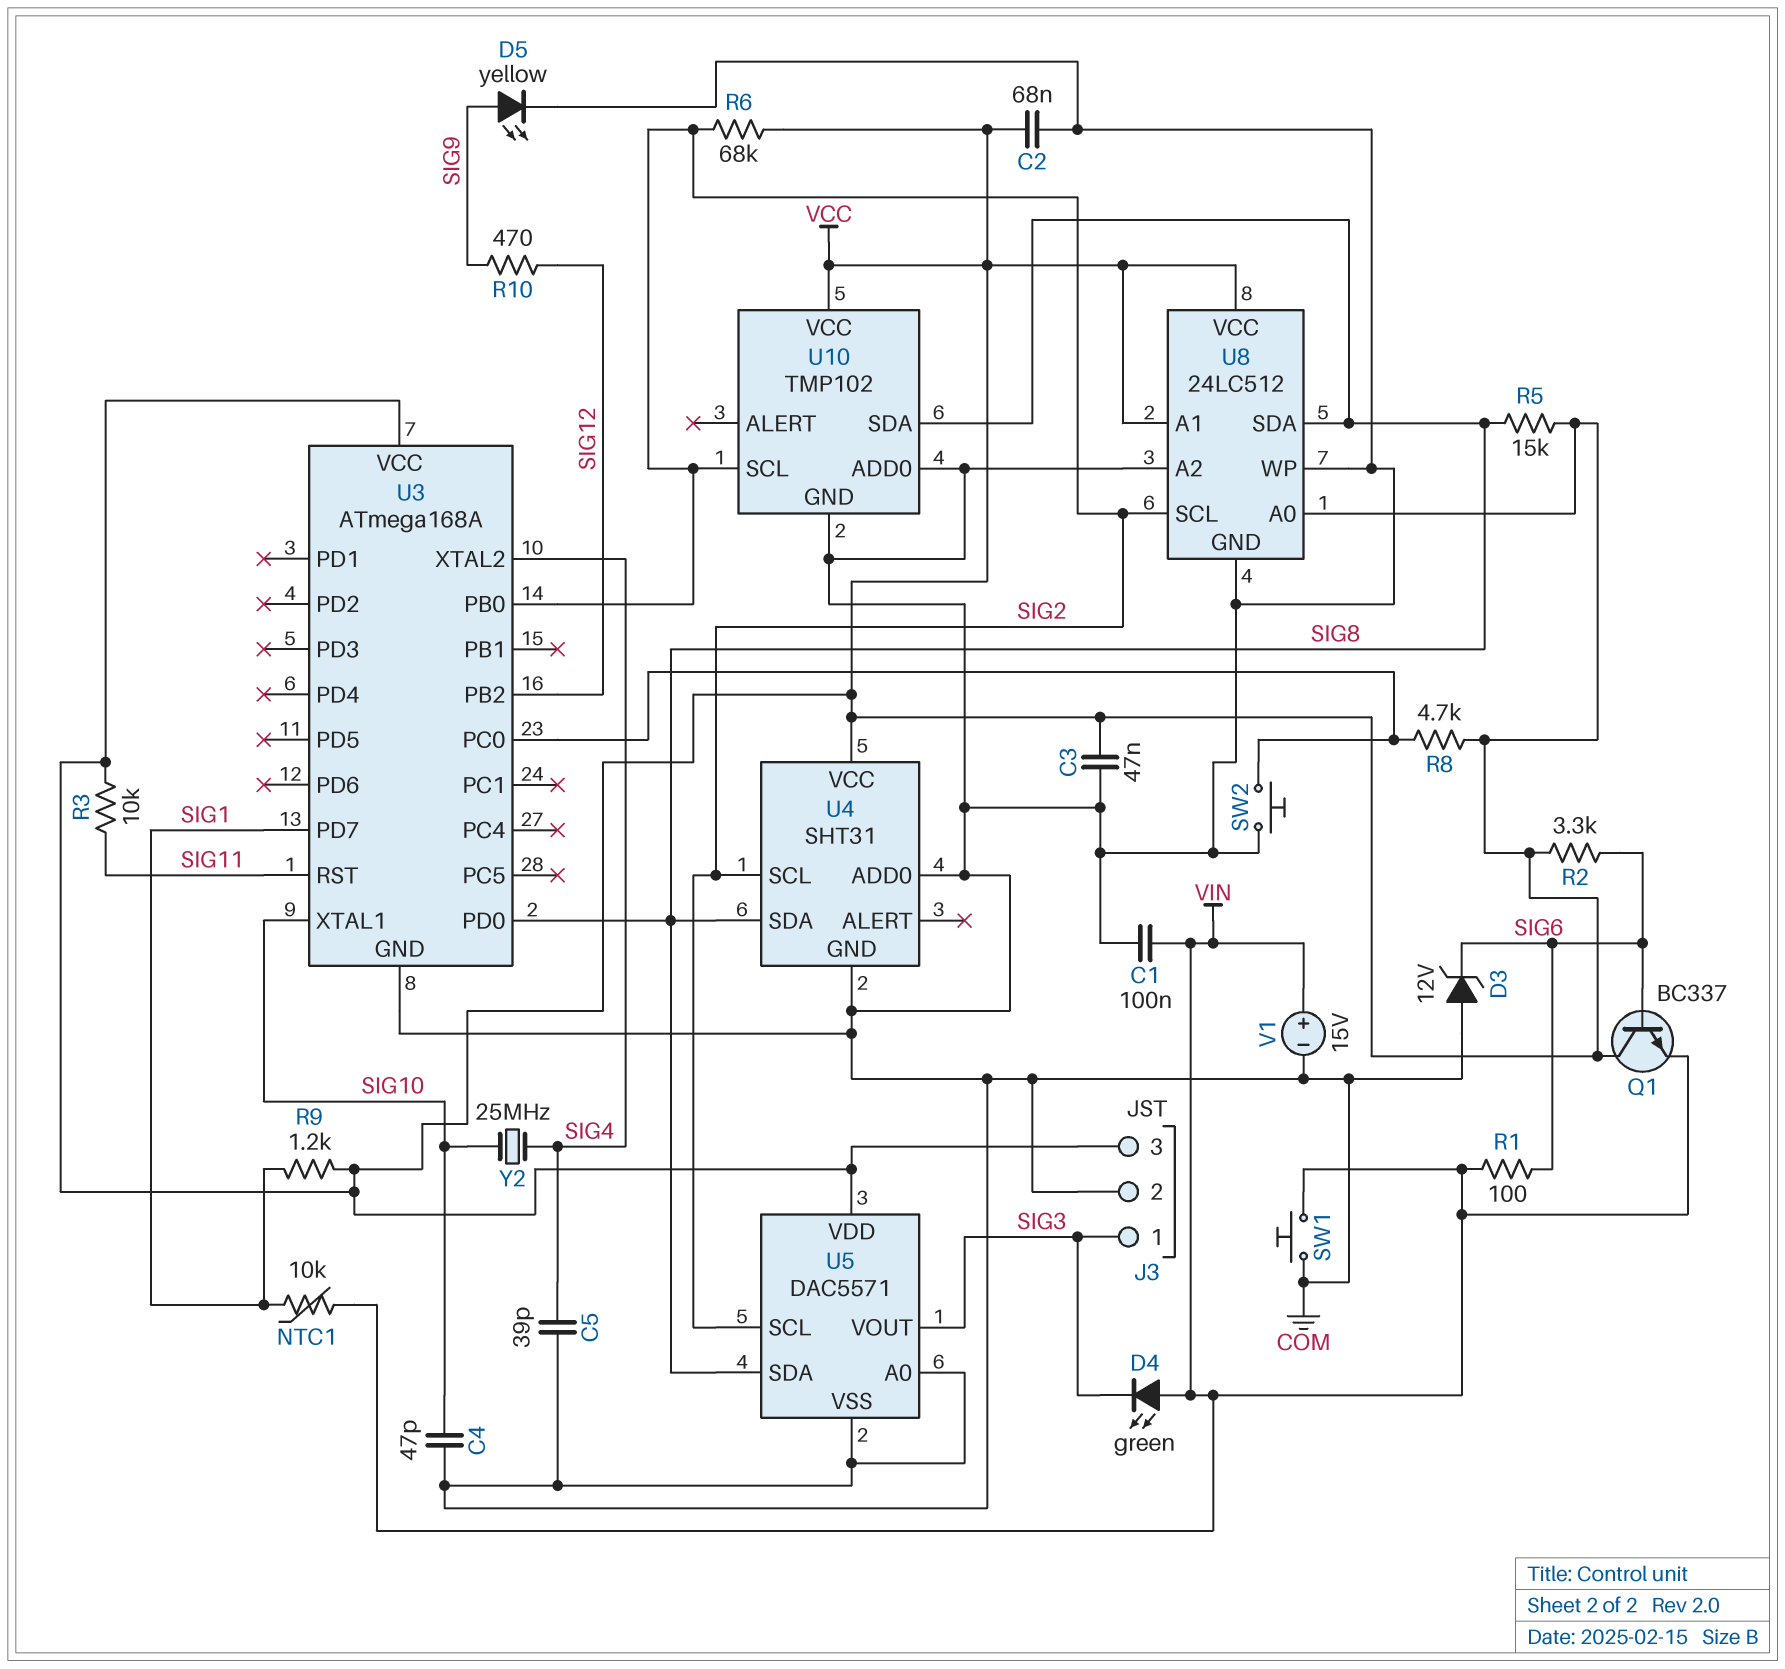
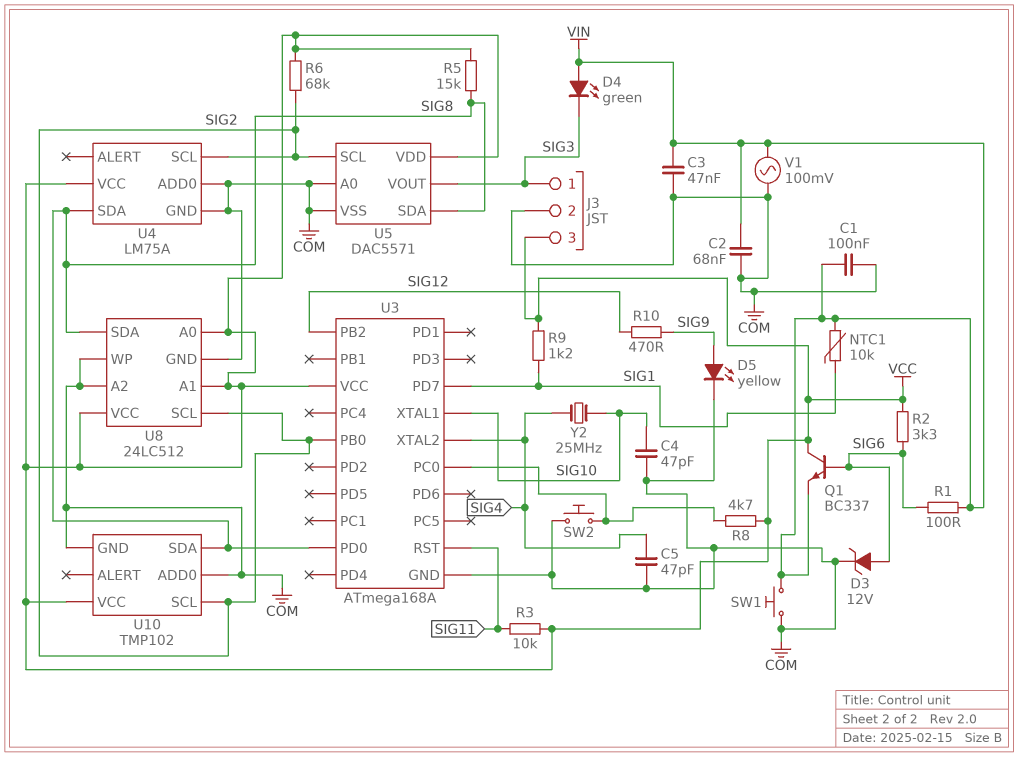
C2: 68nF (COM, VCC) -> 68nF (COM, VIN)
C3: 47nF (COM, VCC) -> 47nF (COM, VIN)
C5: 39pF (COM, SIG4) -> 47pF (COM, SIG4)
D3: zener 12V (A COM, K SIG6) -> zener 12V (A SIG6, K COM)
U4: SHT31 -> LM75A
V1: 15V (plus VIN, minus COM) -> AC 100mV (COM, VIN)

